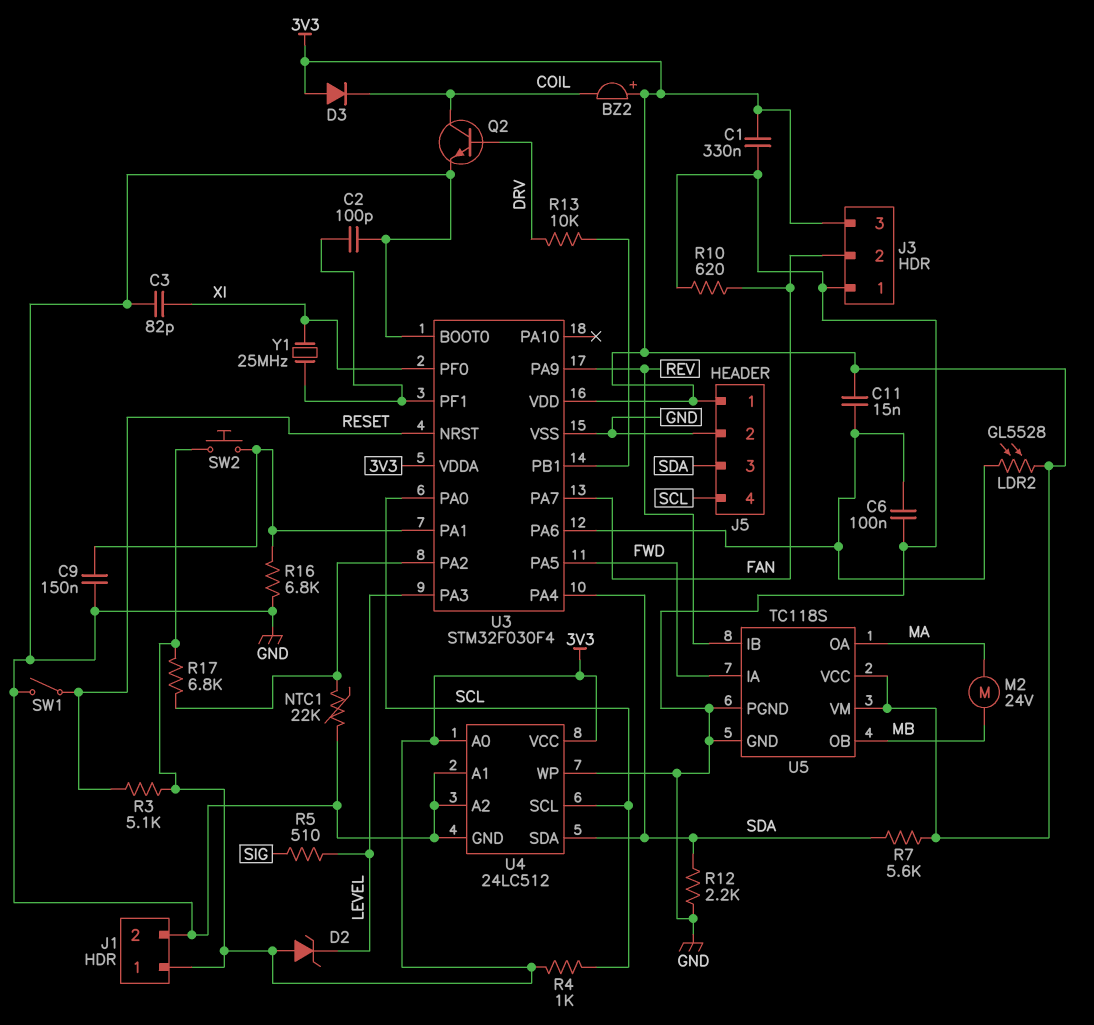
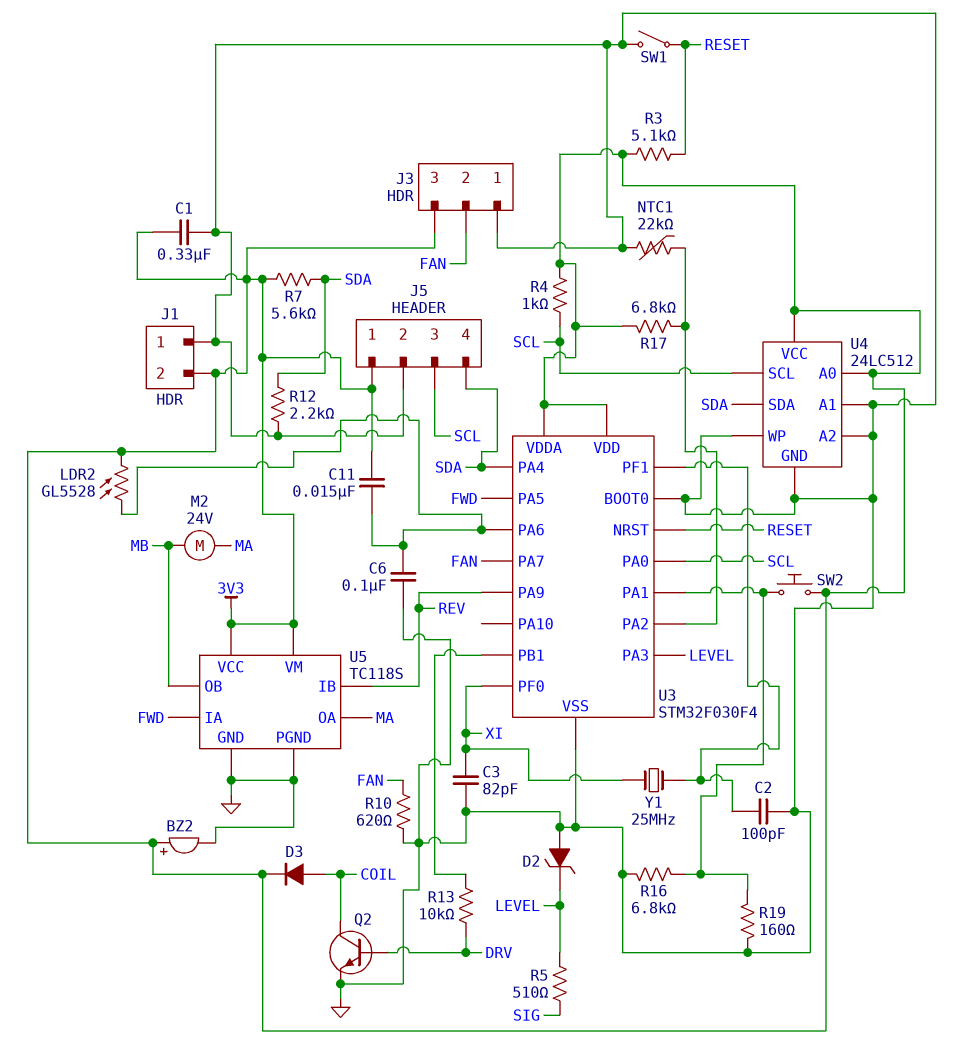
BZ2: buzzer (plus 3V3, minus COIL) -> buzzer (plus 3V3, minus GND)
C9: 150nF (GND, U3/PA1) -> none
D2: zener (A 3V3, K LEVEL) -> zener (A GND, K LEVEL)
D3: diode (A 3V3, K COIL) -> diode (A COIL, K 3V3)
J1 pin 1: 3V3 -> GND
J1 pin 2: GND -> 3V3
J5 pin 3: SDA -> SCL
J5 pin 4: SCL -> SDA
R19: none -> 160 (GND, U3/PA1)

